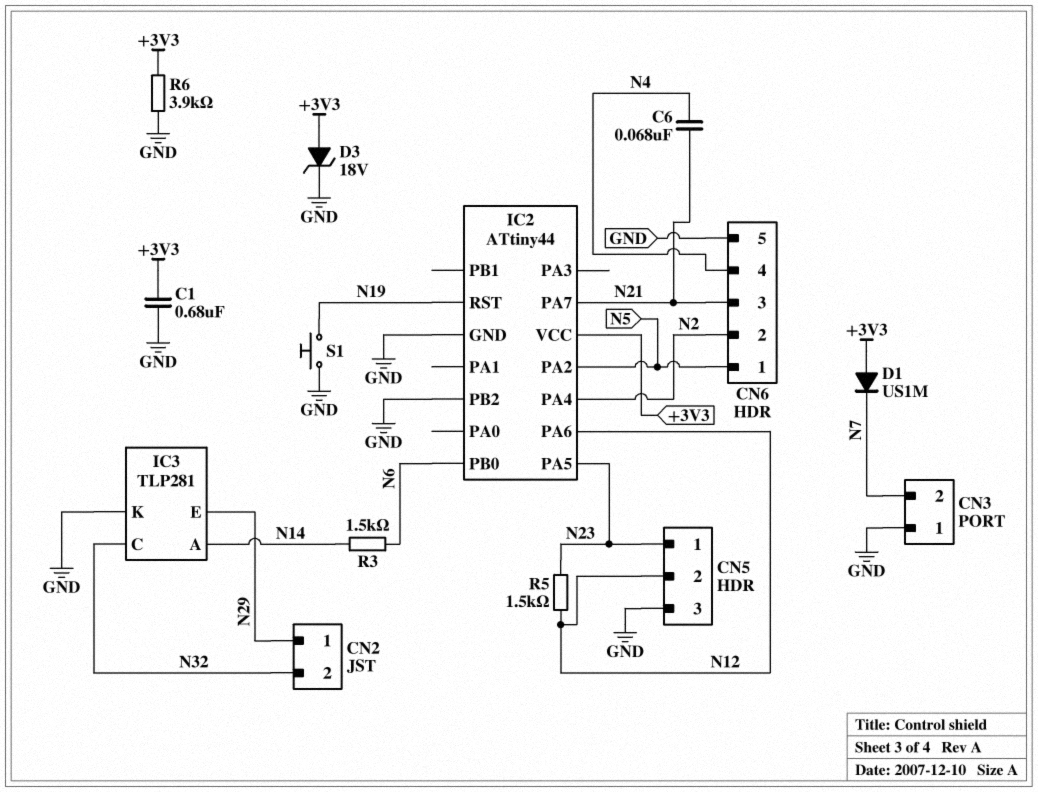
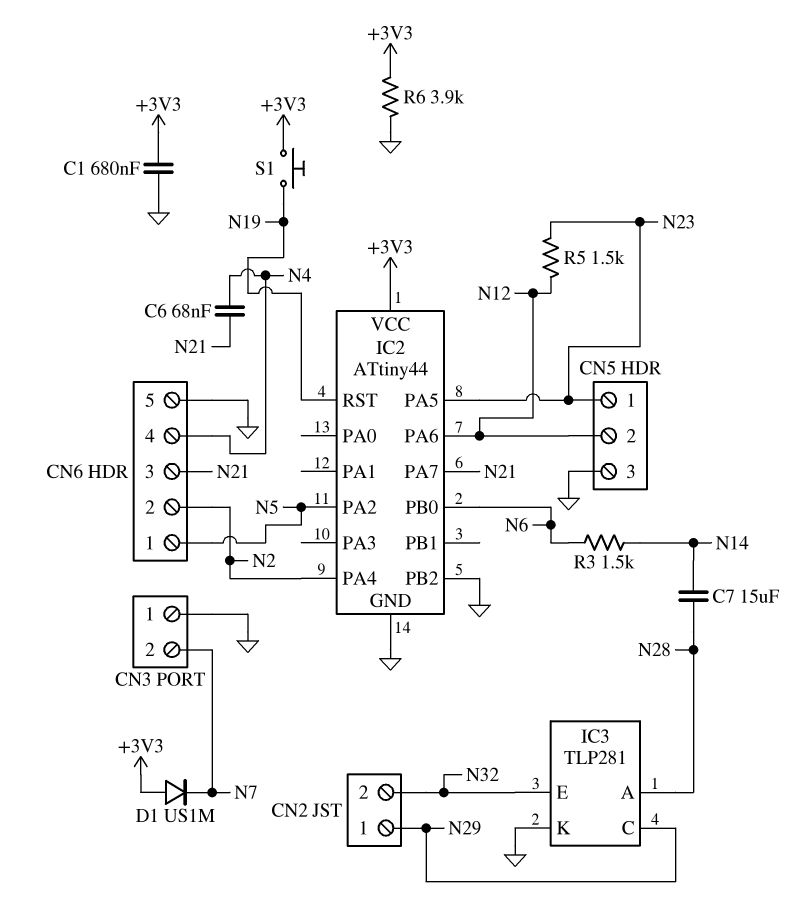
C7: none -> 15uF (N14, N28)
D3: zener 18V (A +3V3, K GND) -> none
IC3 pin A: N14 -> N28
IC3 pin C: N32 -> N29
IC3 pin E: N29 -> N32
S1: button (GND, N19) -> button (+3V3, N19)

